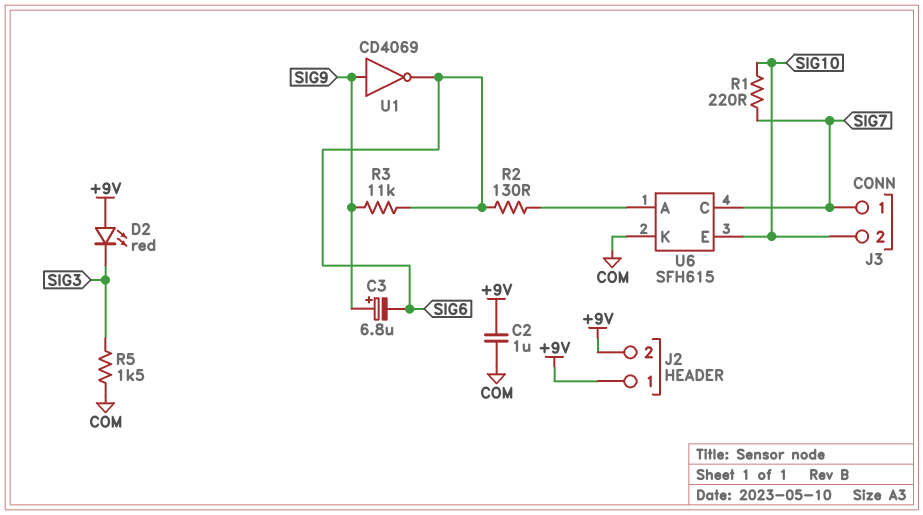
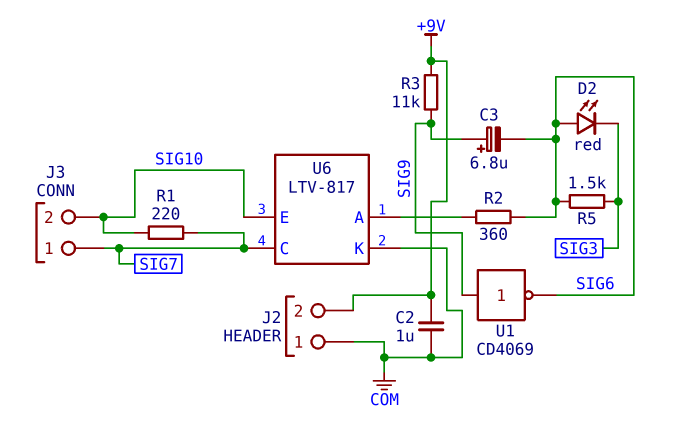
D2: LED red (A +9V, K SIG3) -> LED red (A SIG6, K SIG3)
J2 pin 1: +9V -> COM
R2: 130 (SIG6, U6/A) -> 360 (SIG6, U6/A)
R3: 11k (SIG6, SIG9) -> 11k (+9V, SIG9)
R5: 1.5k (COM, SIG3) -> 1.5k (SIG3, SIG6)
U6: SFH615 -> LTV-817

